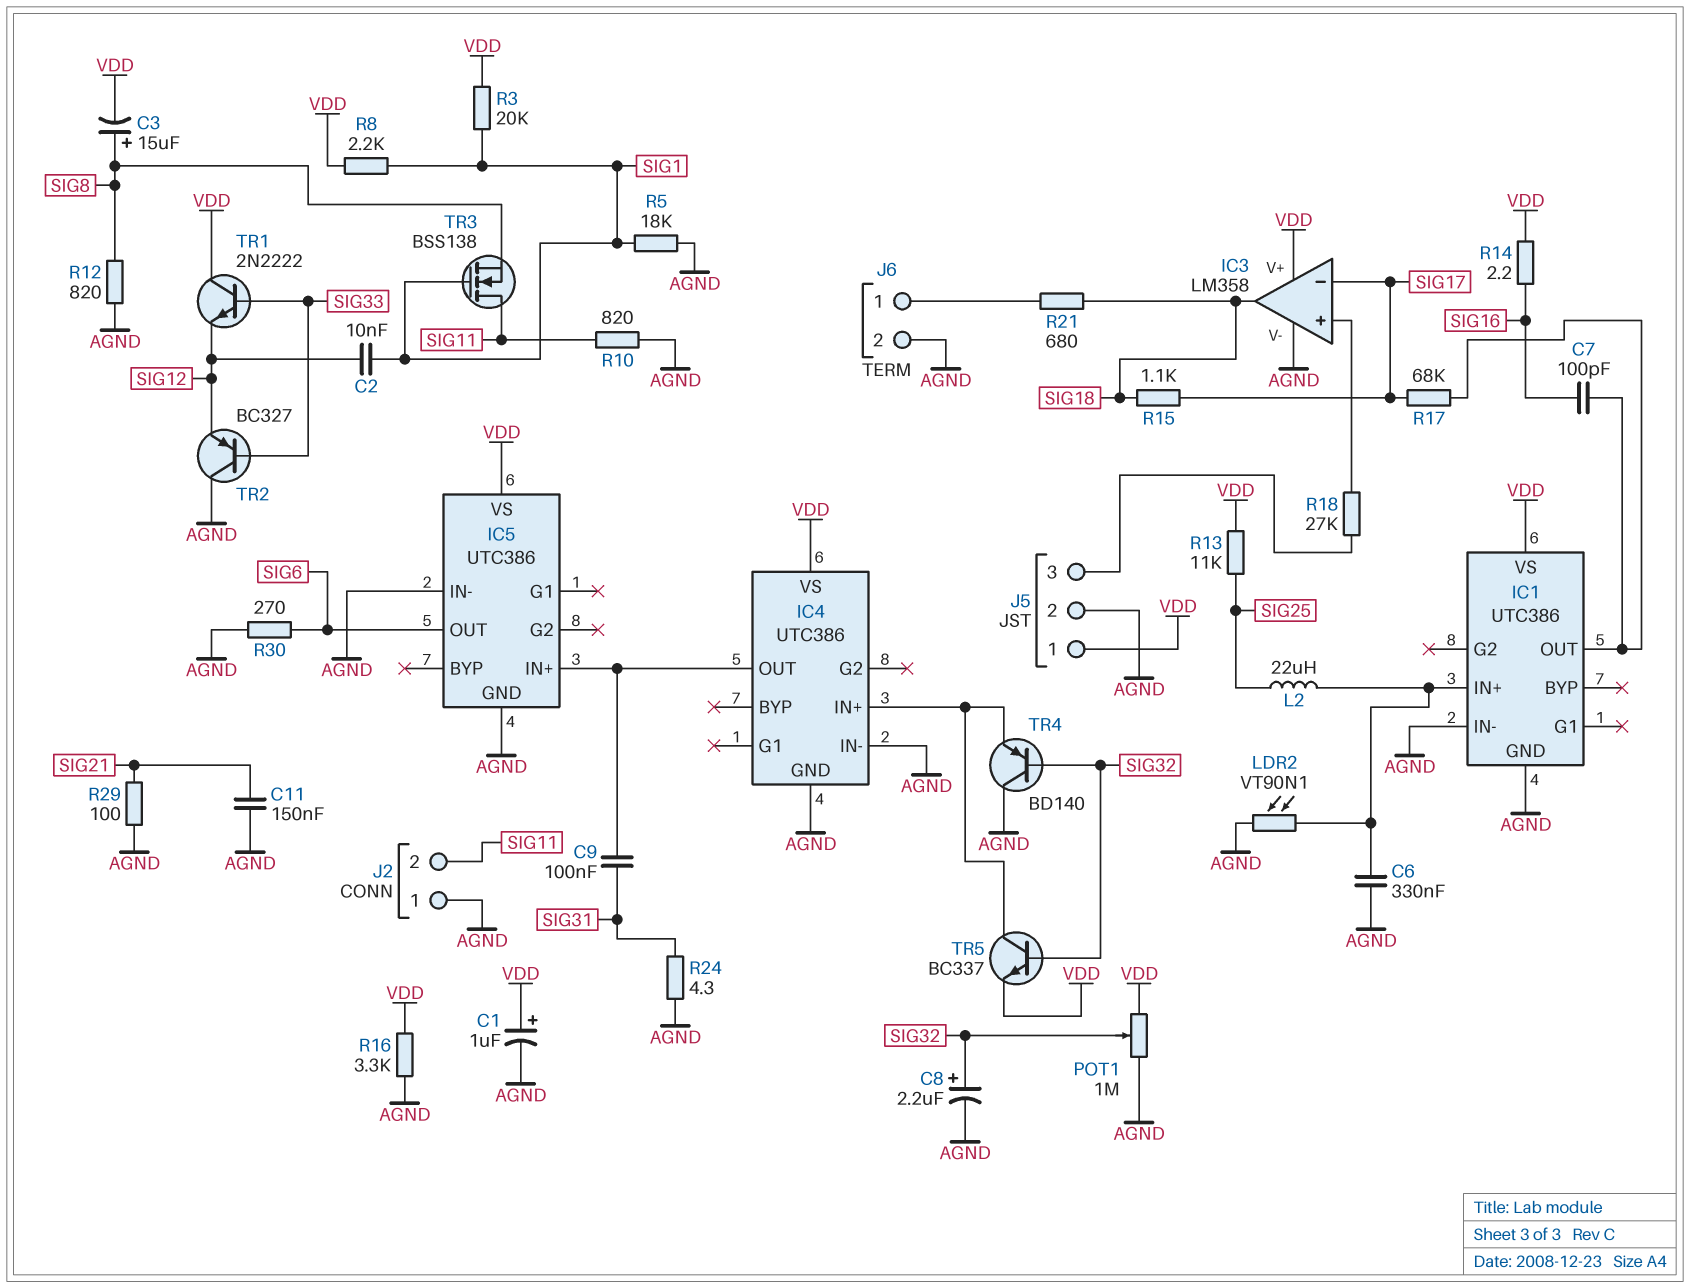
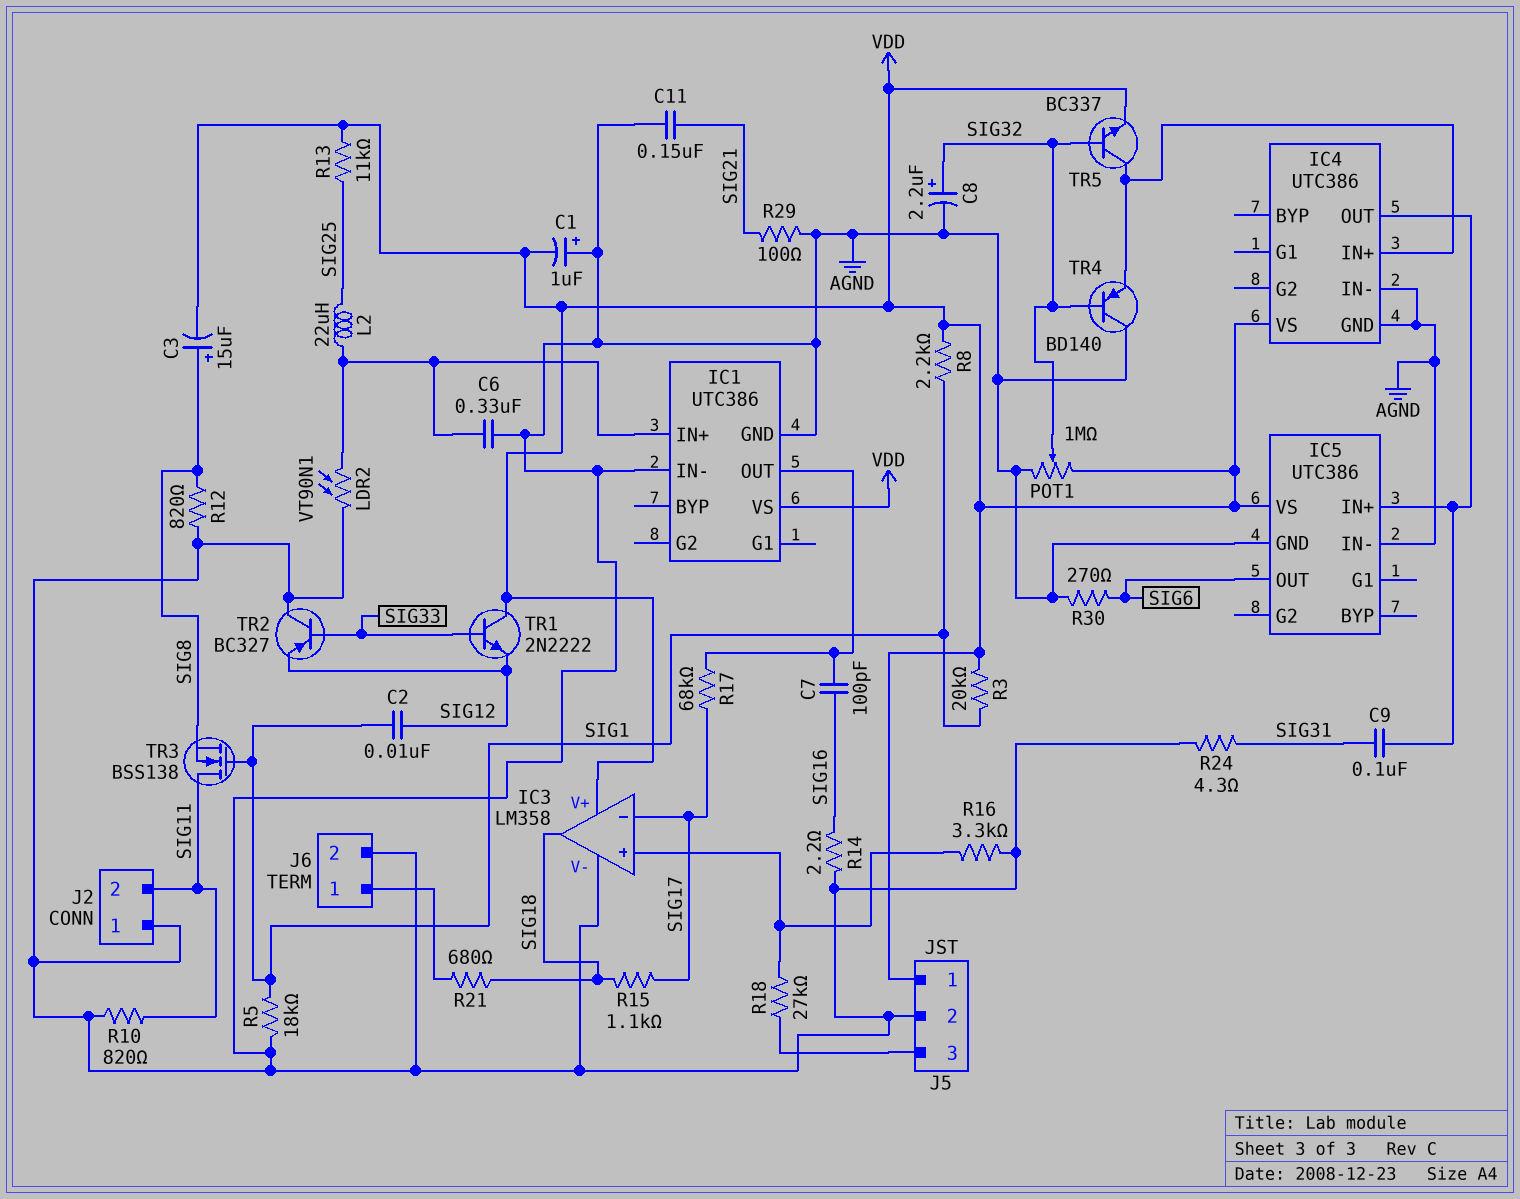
C1: 1uF (plus VDD, minus AGND) -> 1uF (plus AGND, minus VDD)
R14: 2.2 (SIG16, VDD) -> 2.2 (AGND, SIG16)
R16: 3.3k (AGND, VDD) -> 3.3k (AGND, IC3/in+)

